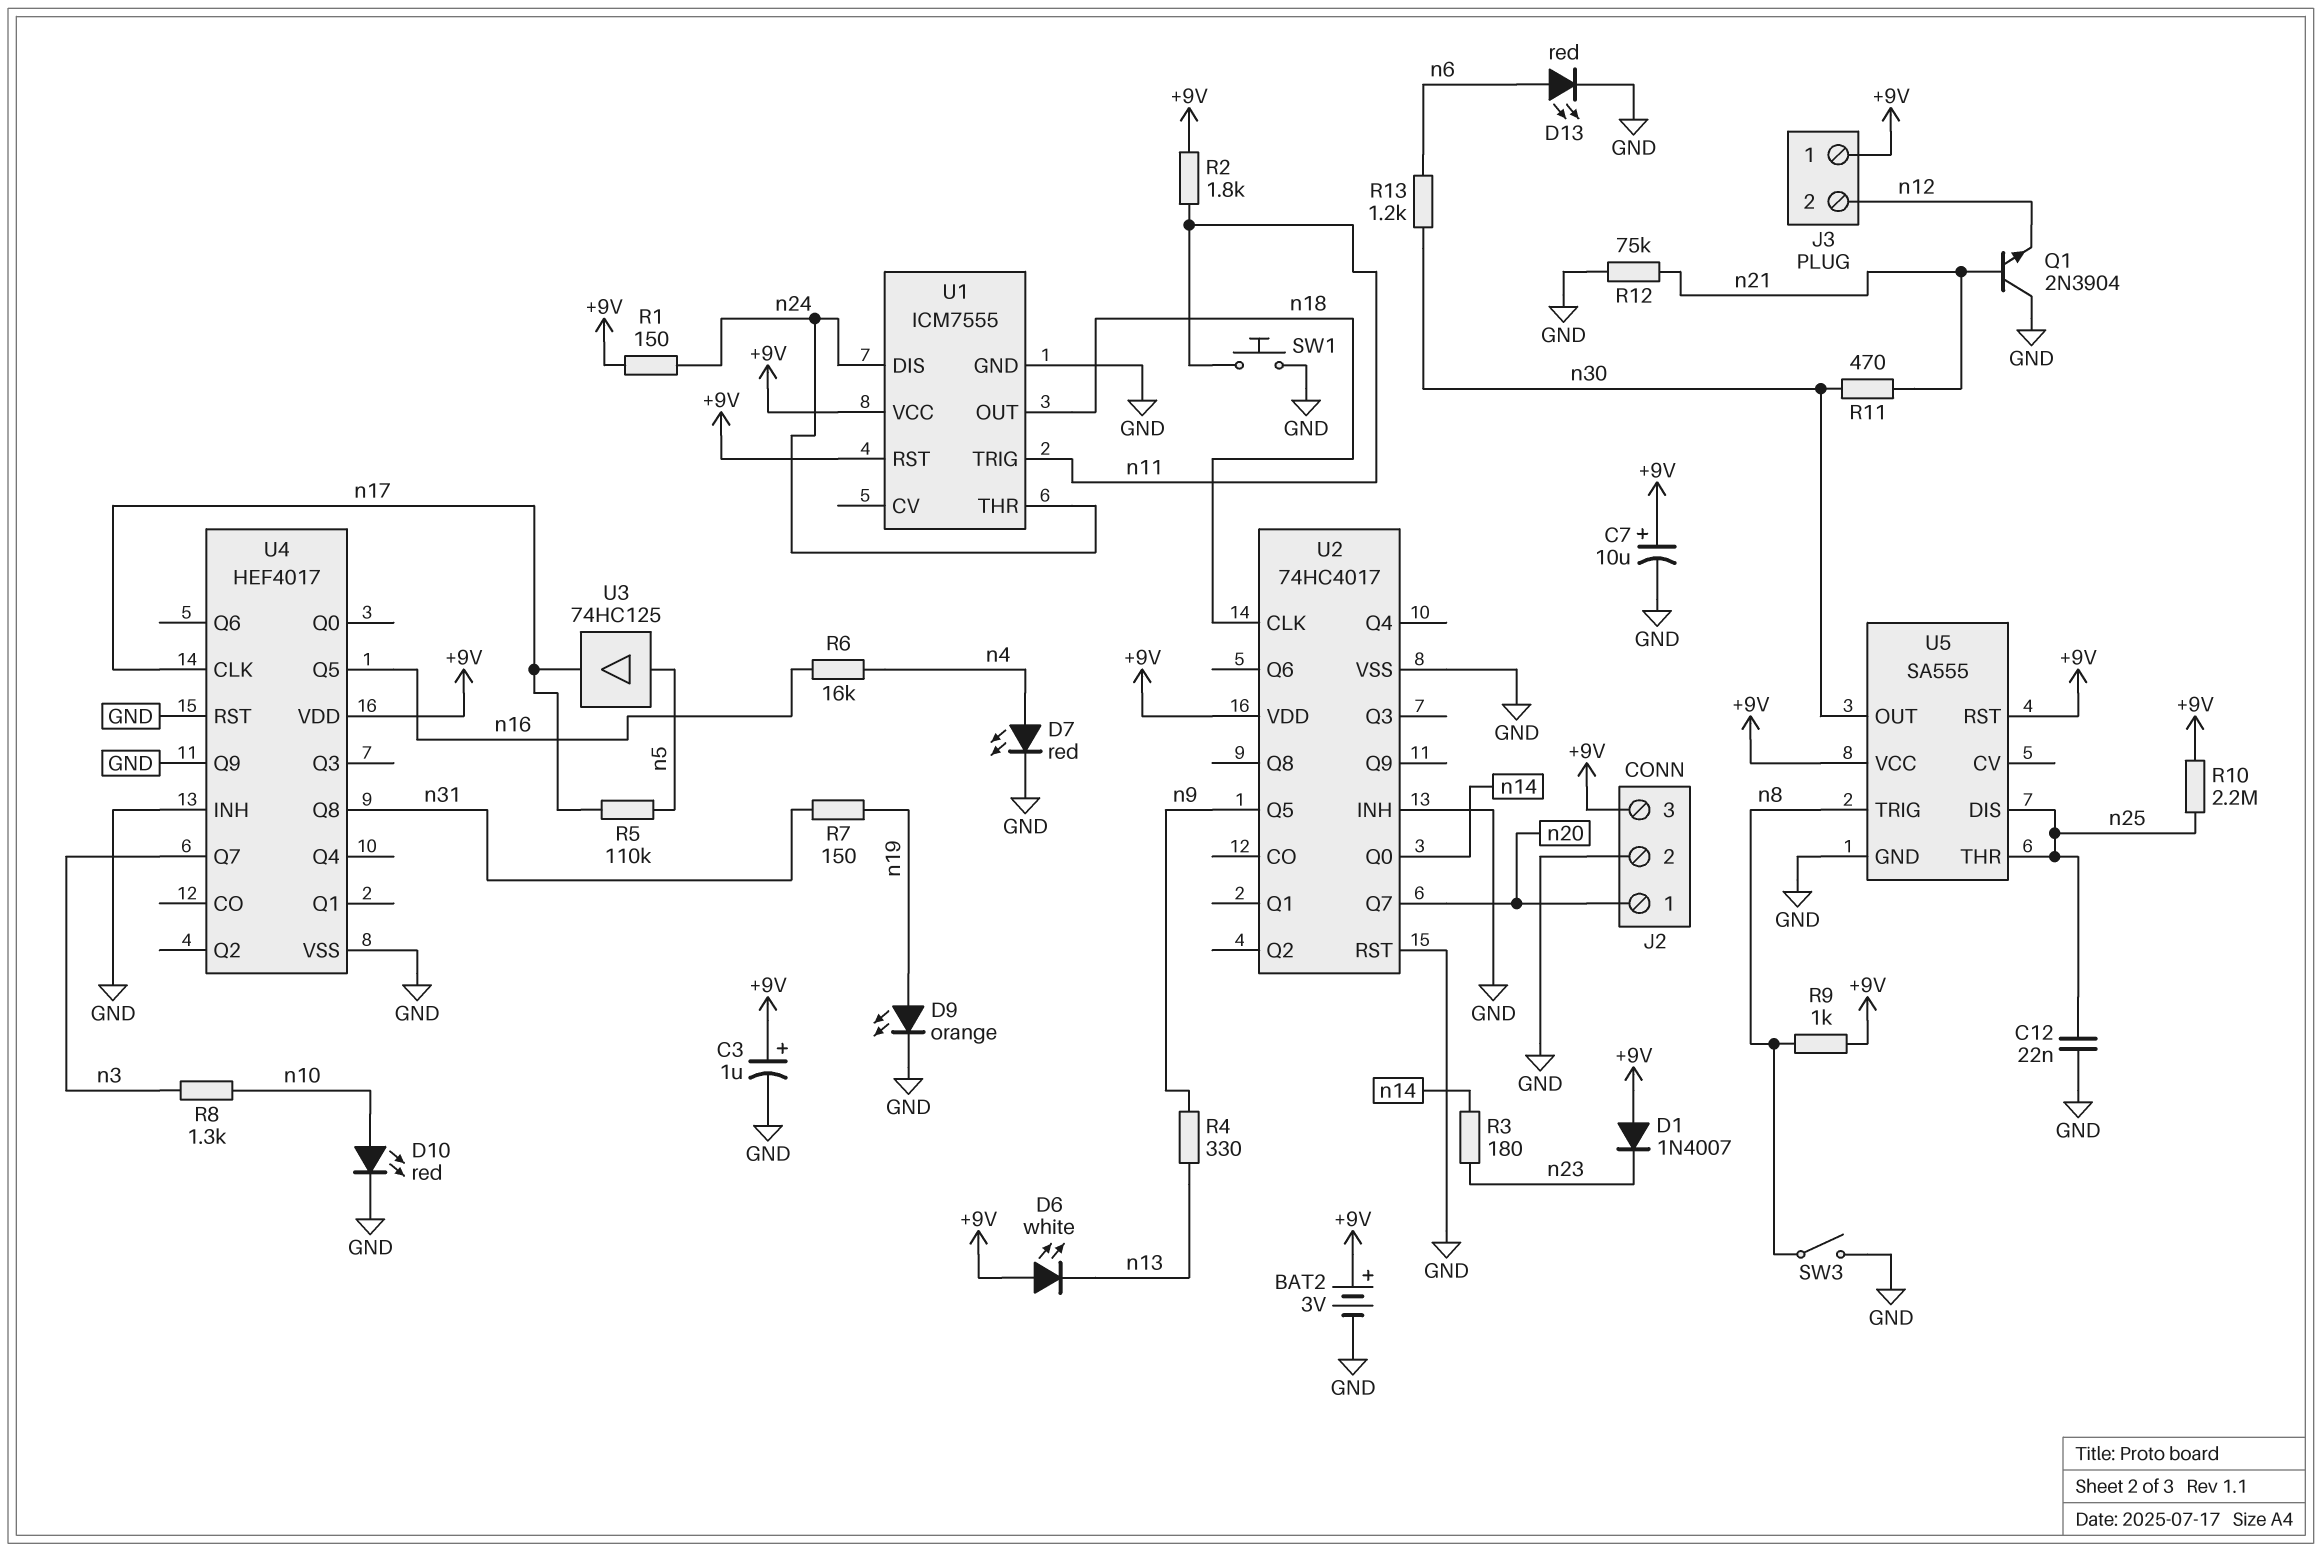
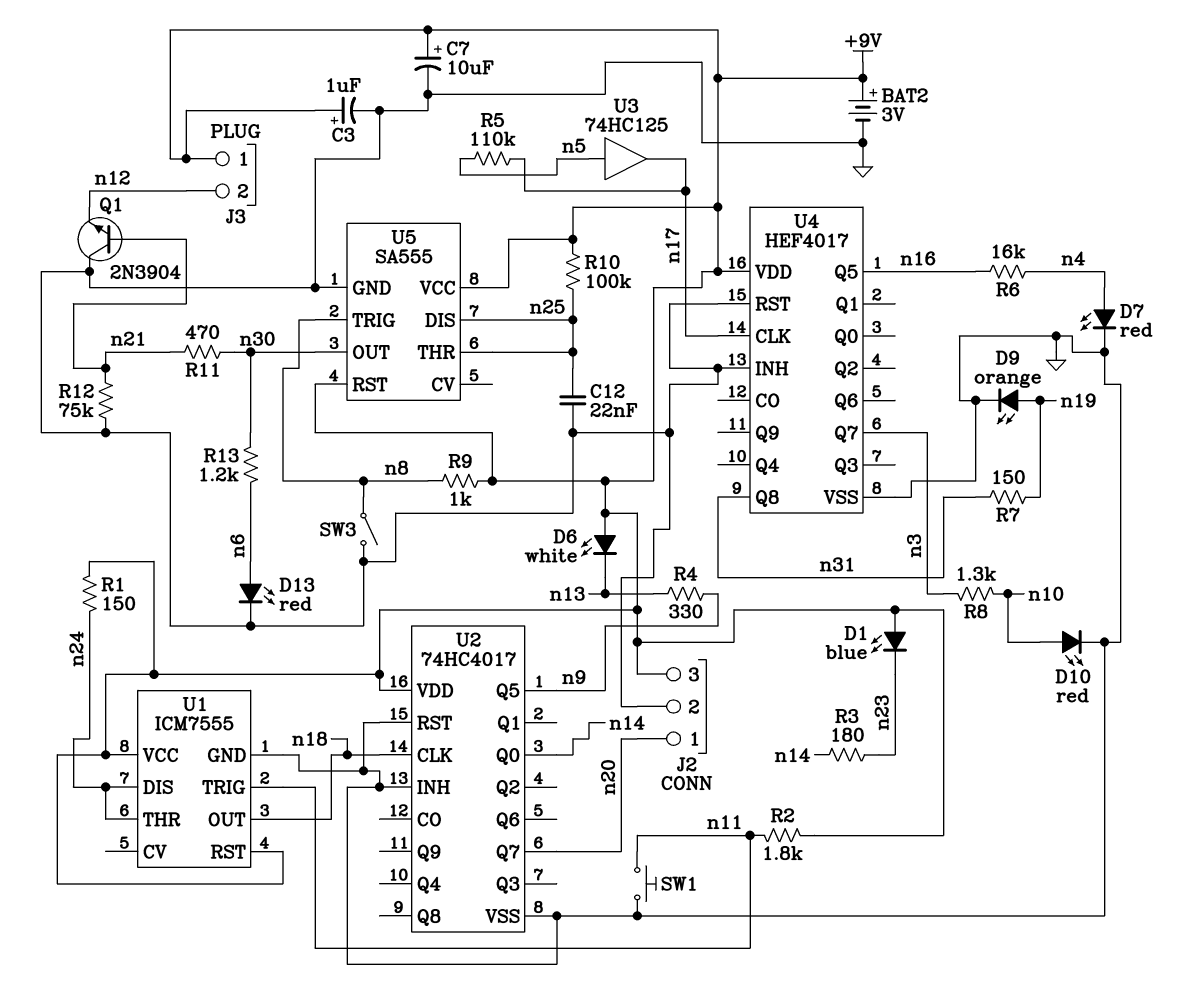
D1: diode 1N4007 (A +9V, K n23) -> LED blue (A +9V, K n23)
R10: 2.2M (+9V, n25) -> 100k (+9V, n25)
U4 pin Q9: GND -> none

